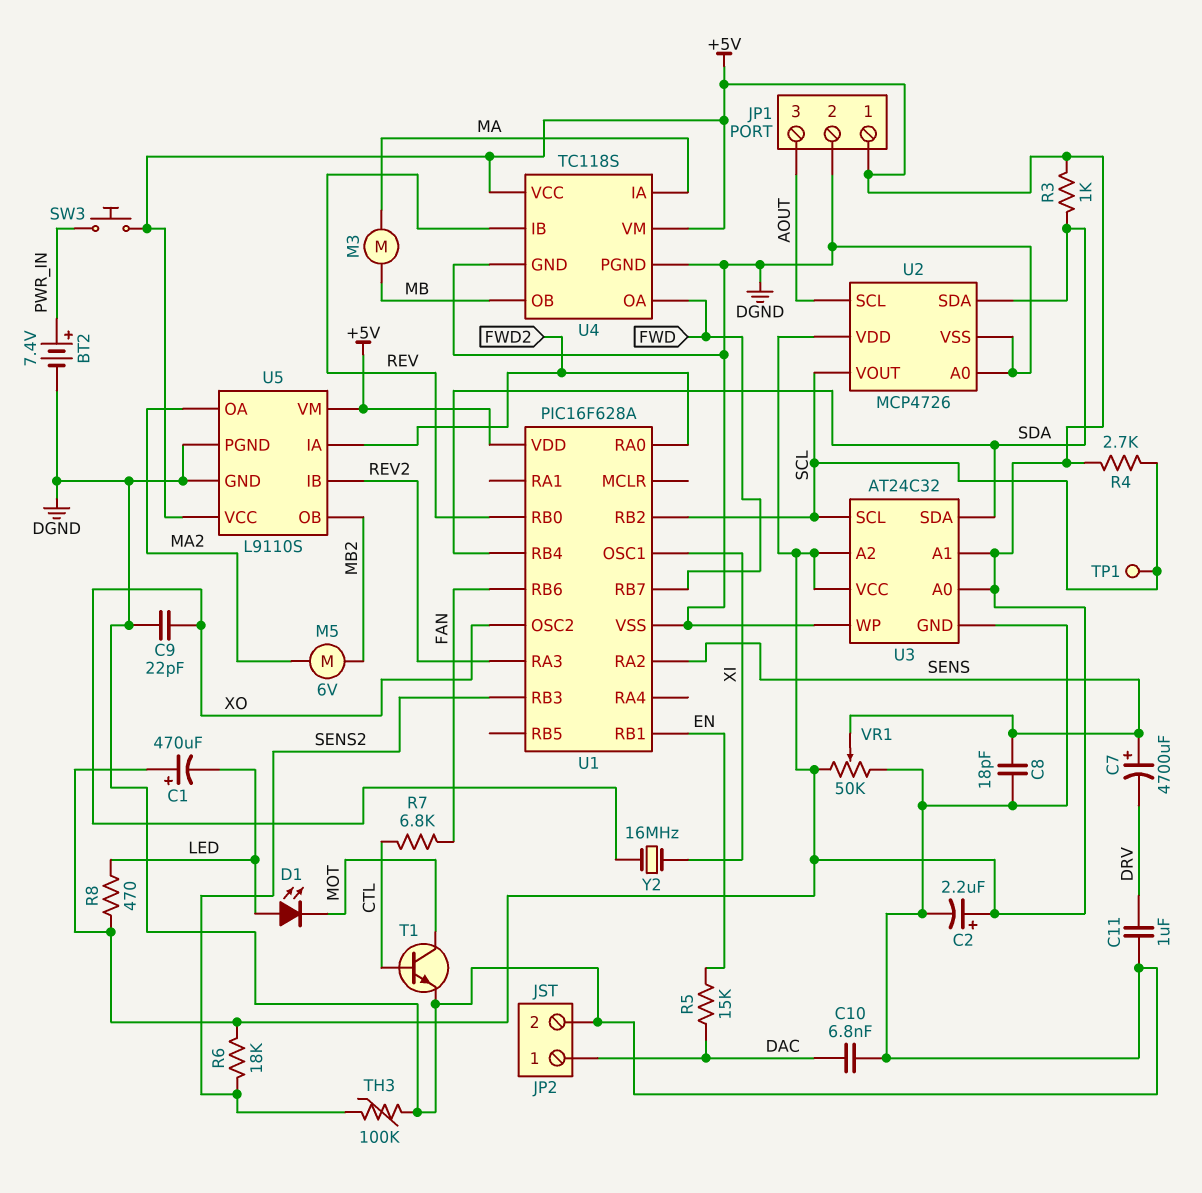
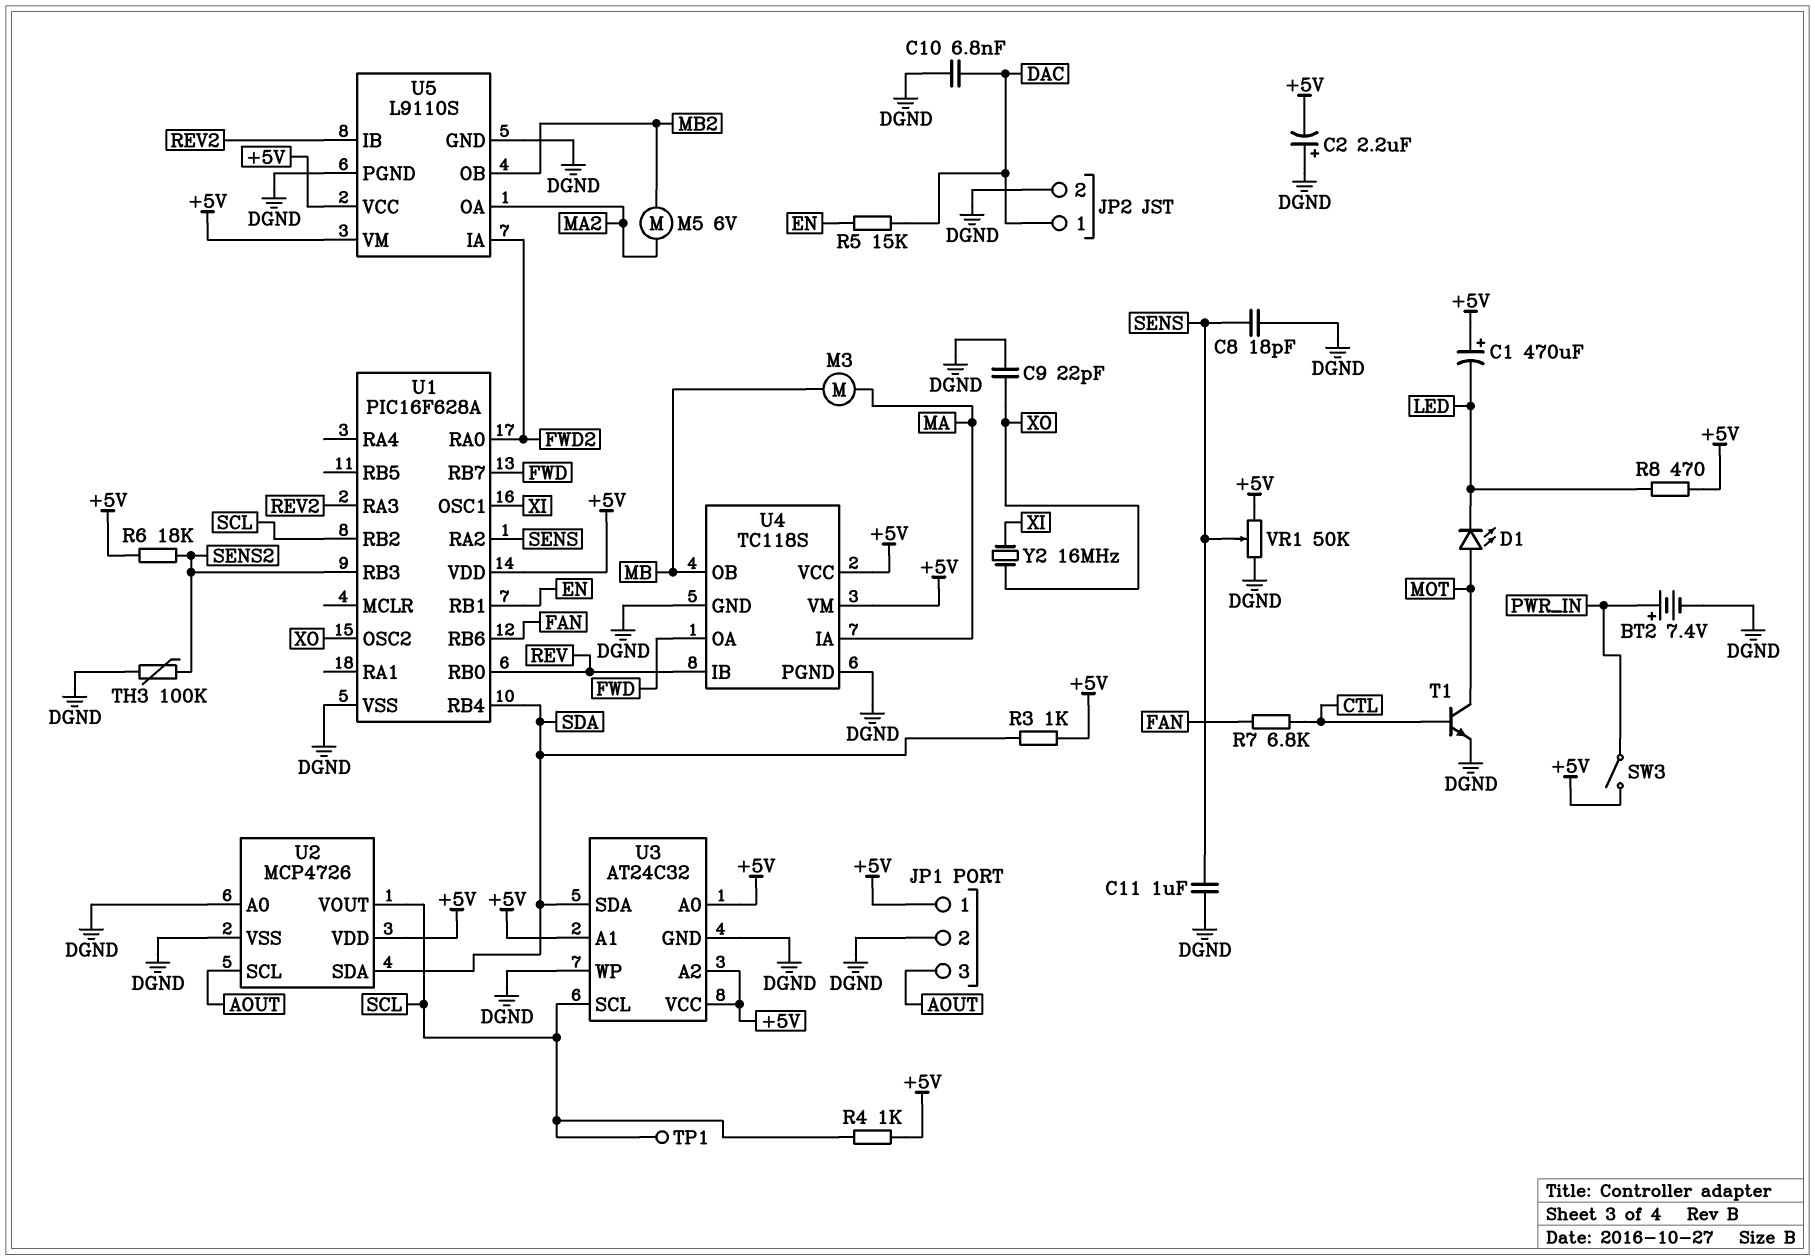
C2: 2.2uF (plus +5V, minus DGND) -> 2.2uF (plus DGND, minus +5V)
C7: 4700uF (plus SENS, minus DRV) -> none
C11: 1uF (DGND, DRV) -> 1uF (DGND, SENS)
D1: LED (A LED, K MOT) -> LED (A MOT, K LED)
R4: 2.7k (+5V, SCL) -> 1k (+5V, SCL)
SW3: button (+5V, PWR_IN) -> switch (+5V, PWR_IN)

